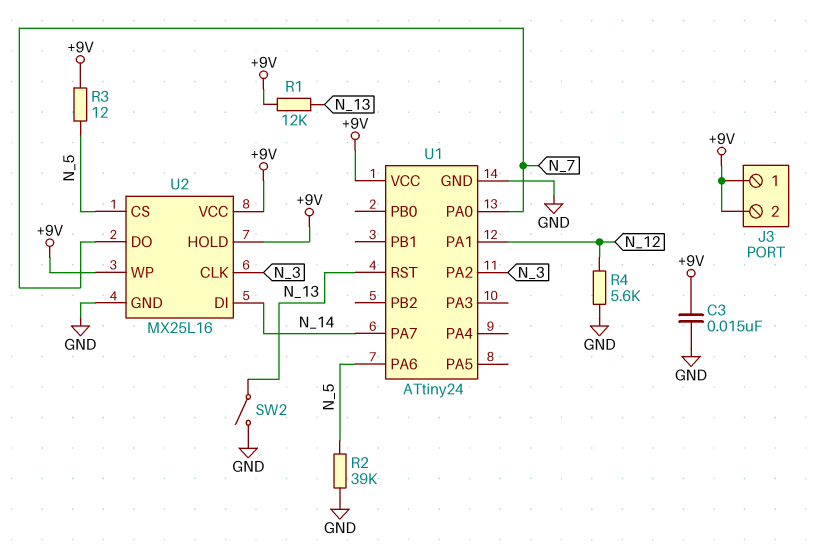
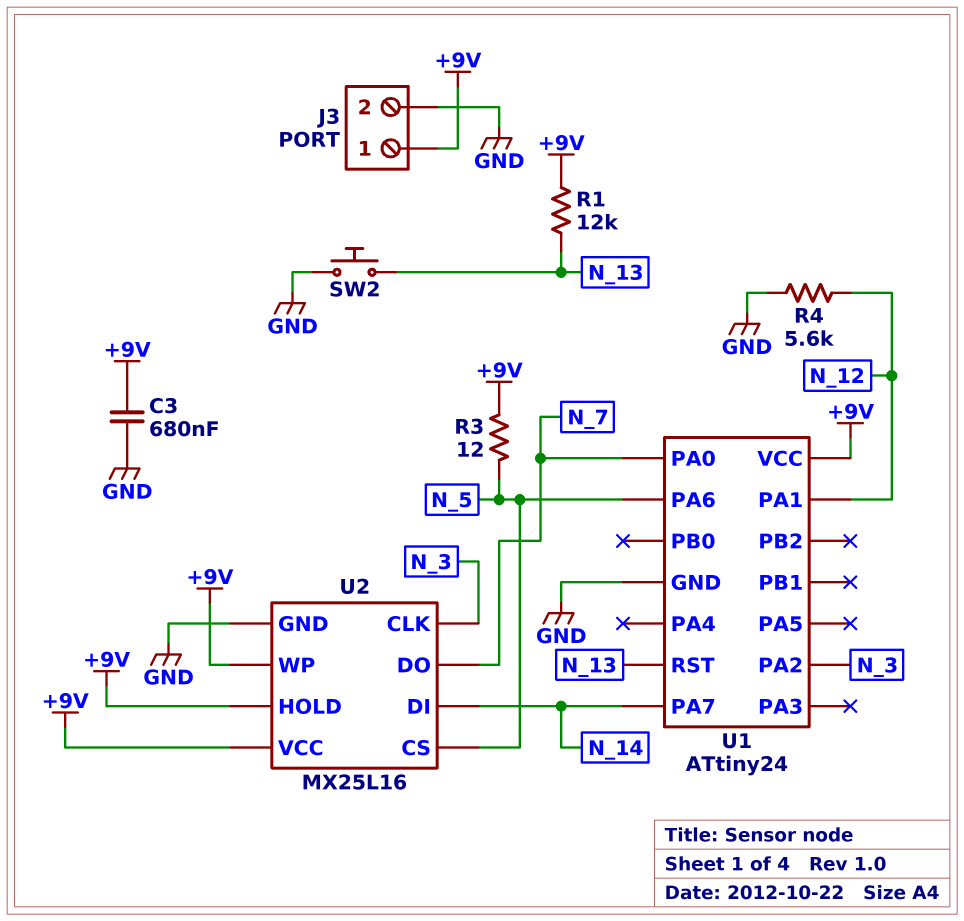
C3: 15nF (+9V, GND) -> 680nF (+9V, GND)
J3 pin 2: +9V -> GND
R2: 39k (GND, N_5) -> none
SW2: switch (GND, N_13) -> button (GND, N_13)

